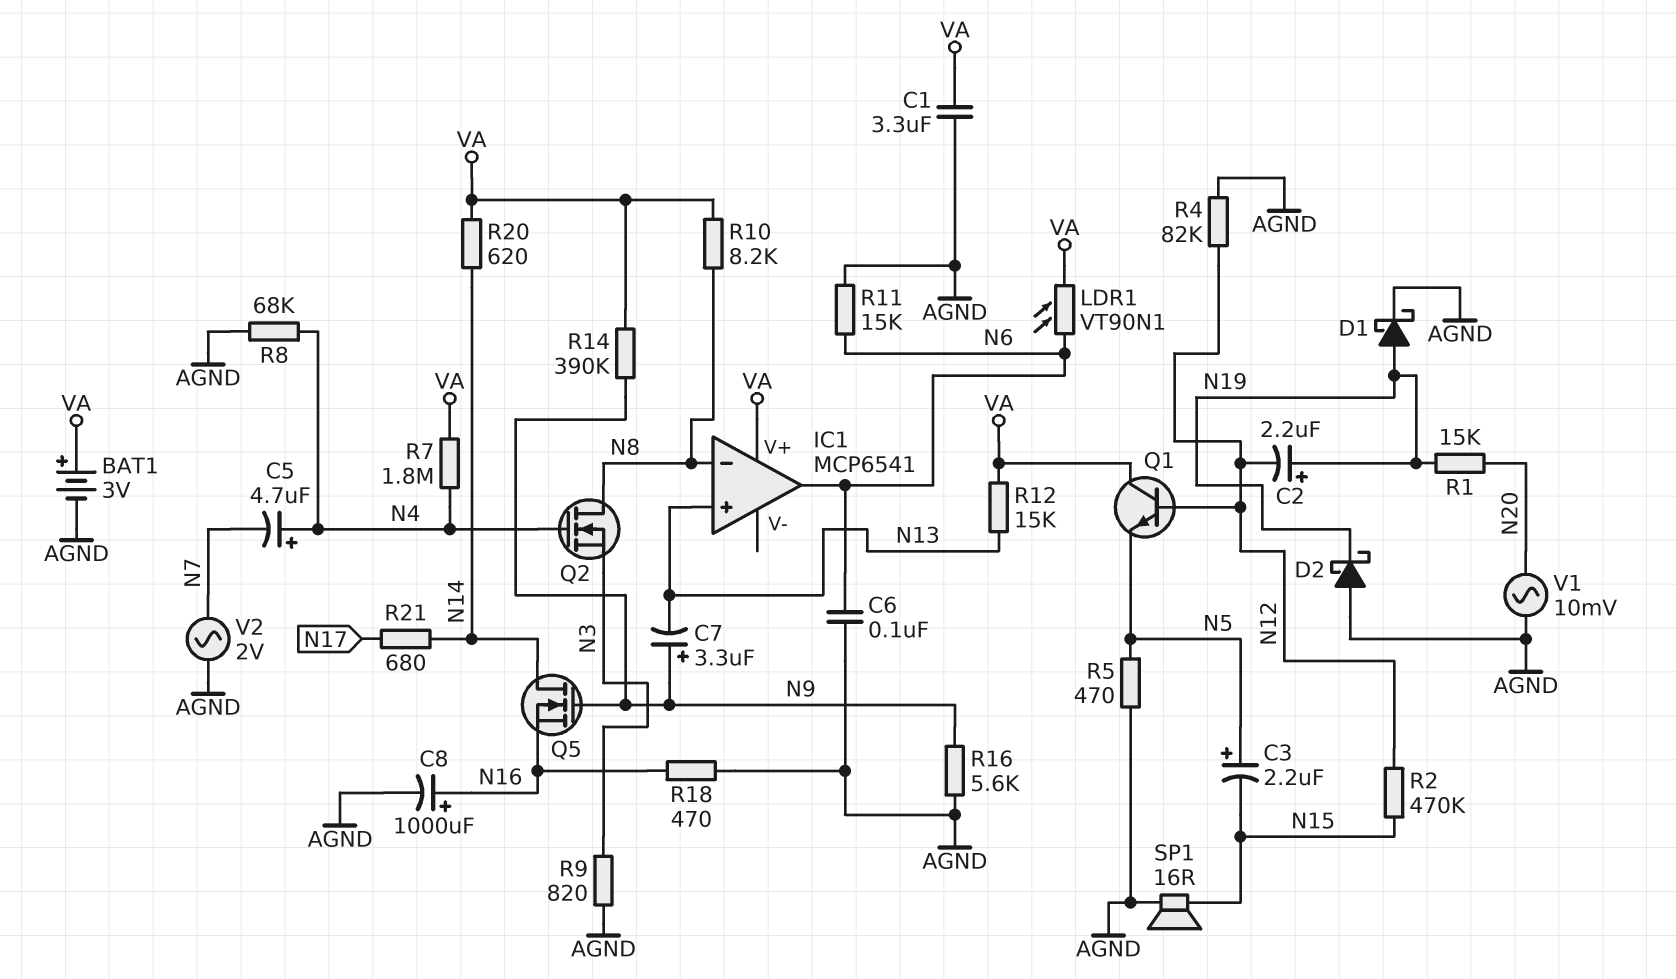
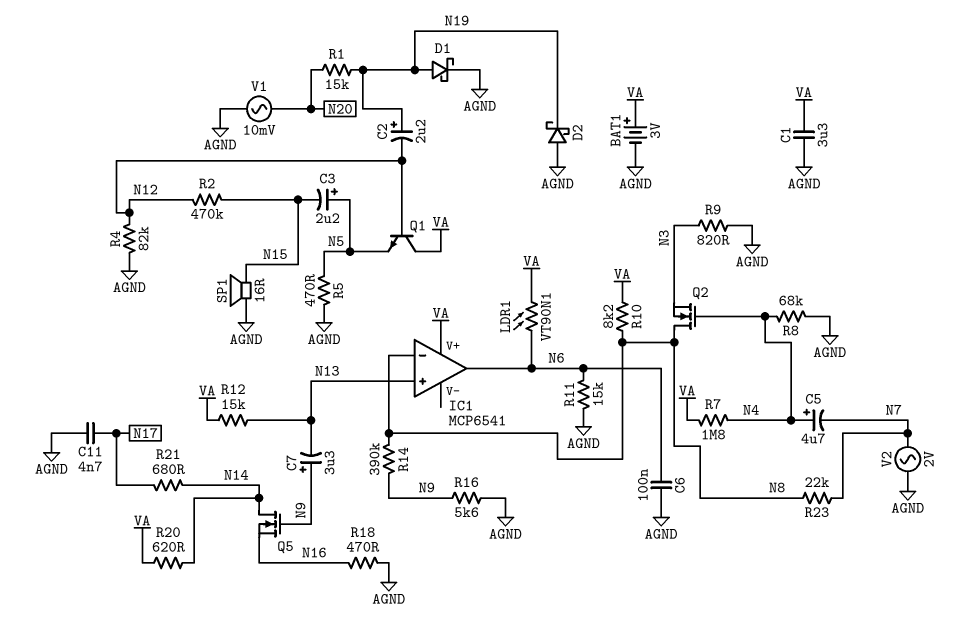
C8: 1000uF (plus N16, minus AGND) -> none
C11: none -> 4.7nF (AGND, N17)
R14: 390k (N9, VA) -> 390k (N8, N9)
R23: none -> 22k (N7, N8)

